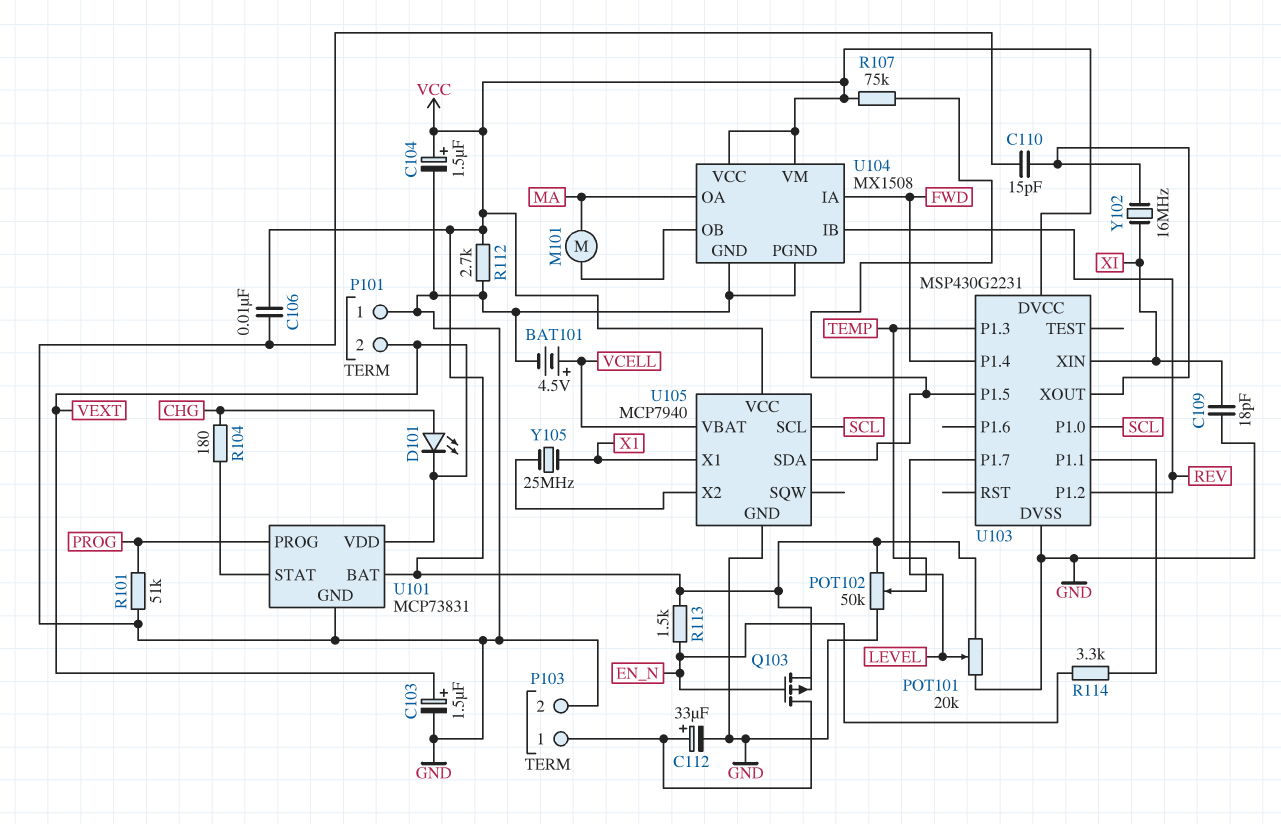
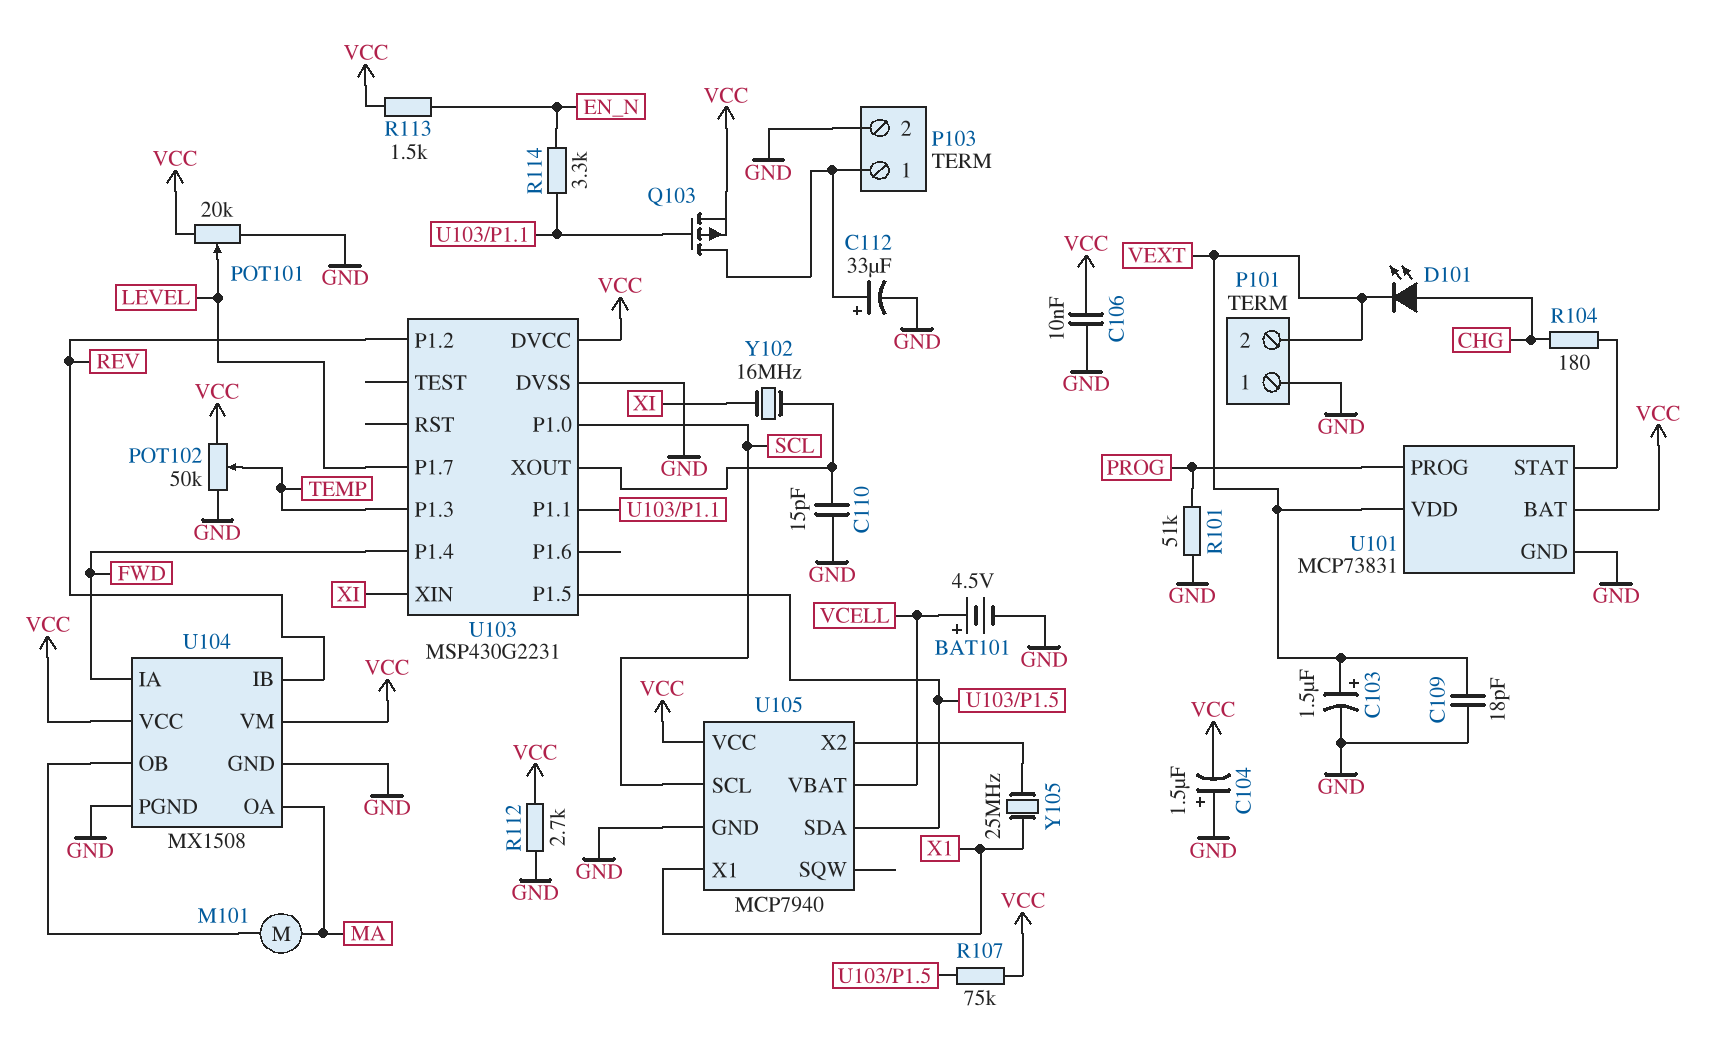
C104: 1.5uF (plus VCC, minus GND) -> 1.5uF (plus GND, minus VCC)
C109: 18pF (GND, XI) -> 18pF (GND, VEXT)
Q103: PMOS (G EN_N, D P103/1, S VCC) -> PMOS (G U103/P1.1, D P103/1, S VCC)

